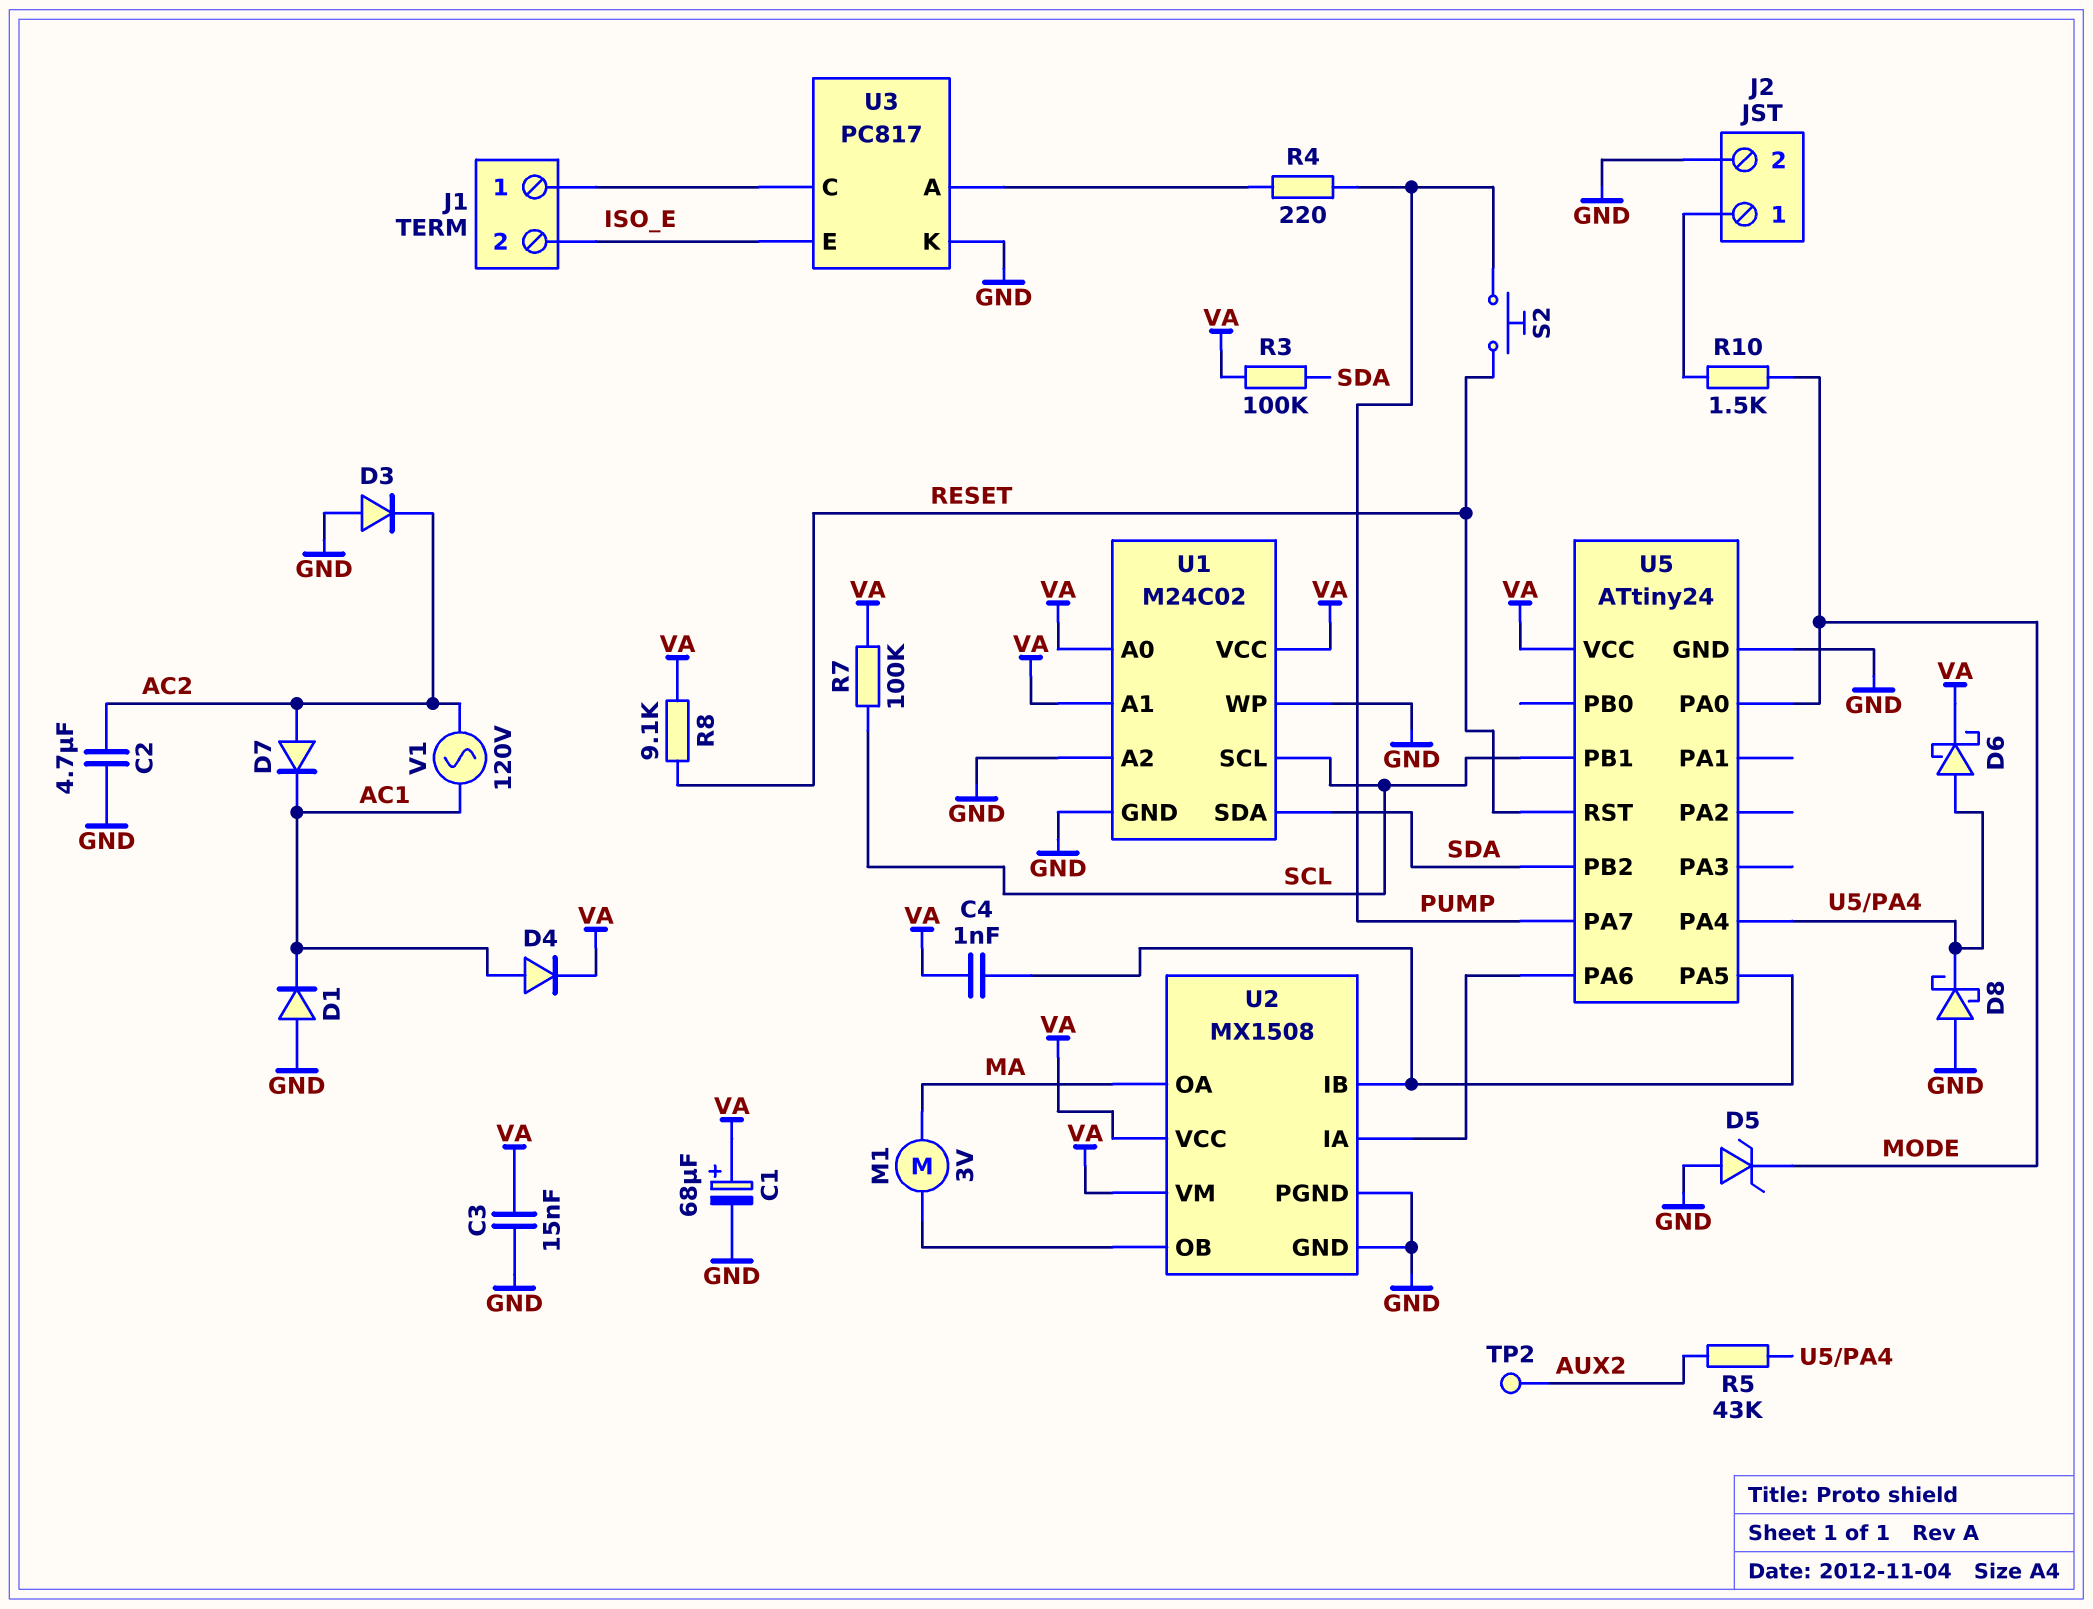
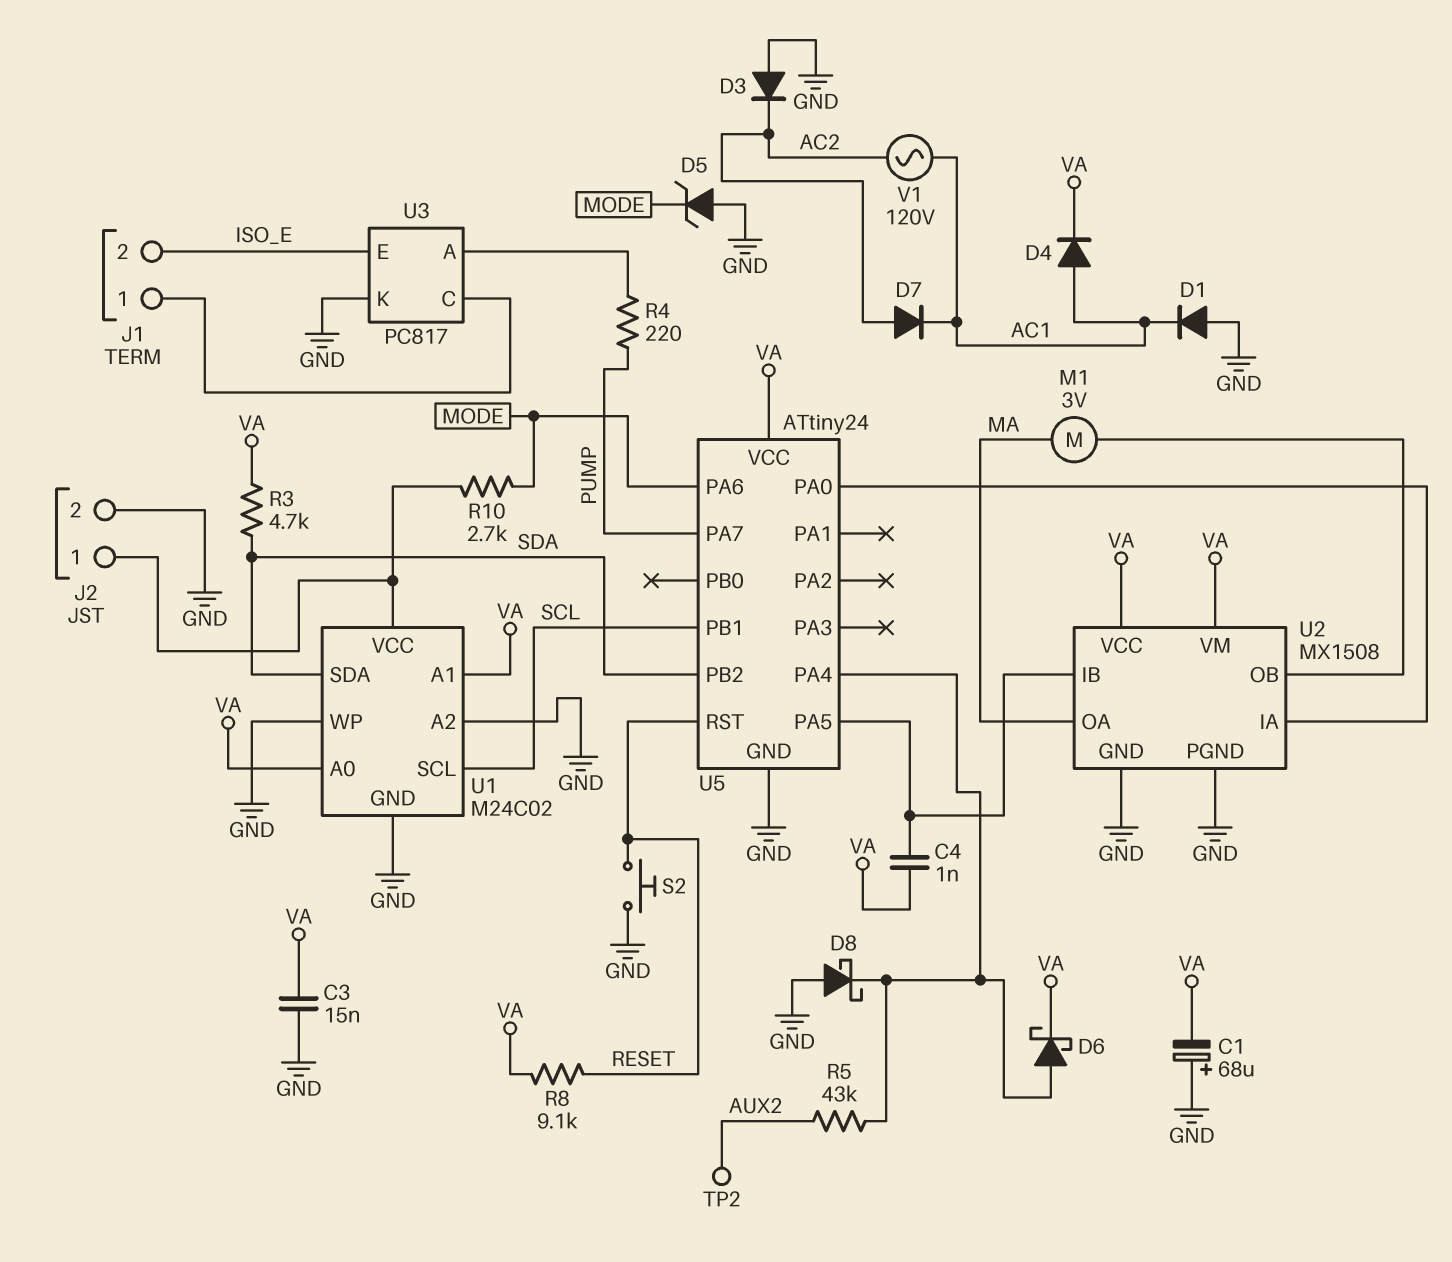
C1: 68uF (plus VA, minus GND) -> 68uF (plus GND, minus VA)
C2: 4.7uF (AC2, GND) -> none
R3: 100k (SDA, VA) -> 4.7k (SDA, VA)
R7: 100k (SCL, VA) -> none
R10: 1.5k (J2/1, MODE) -> 2.7k (J2/1, MODE)
S2: button (PUMP, RESET) -> button (GND, RESET)
U1 pin VCC: VA -> J2/1
U5 pin PA0: MODE -> U2/IA
U5 pin PA6: U2/IA -> MODE

